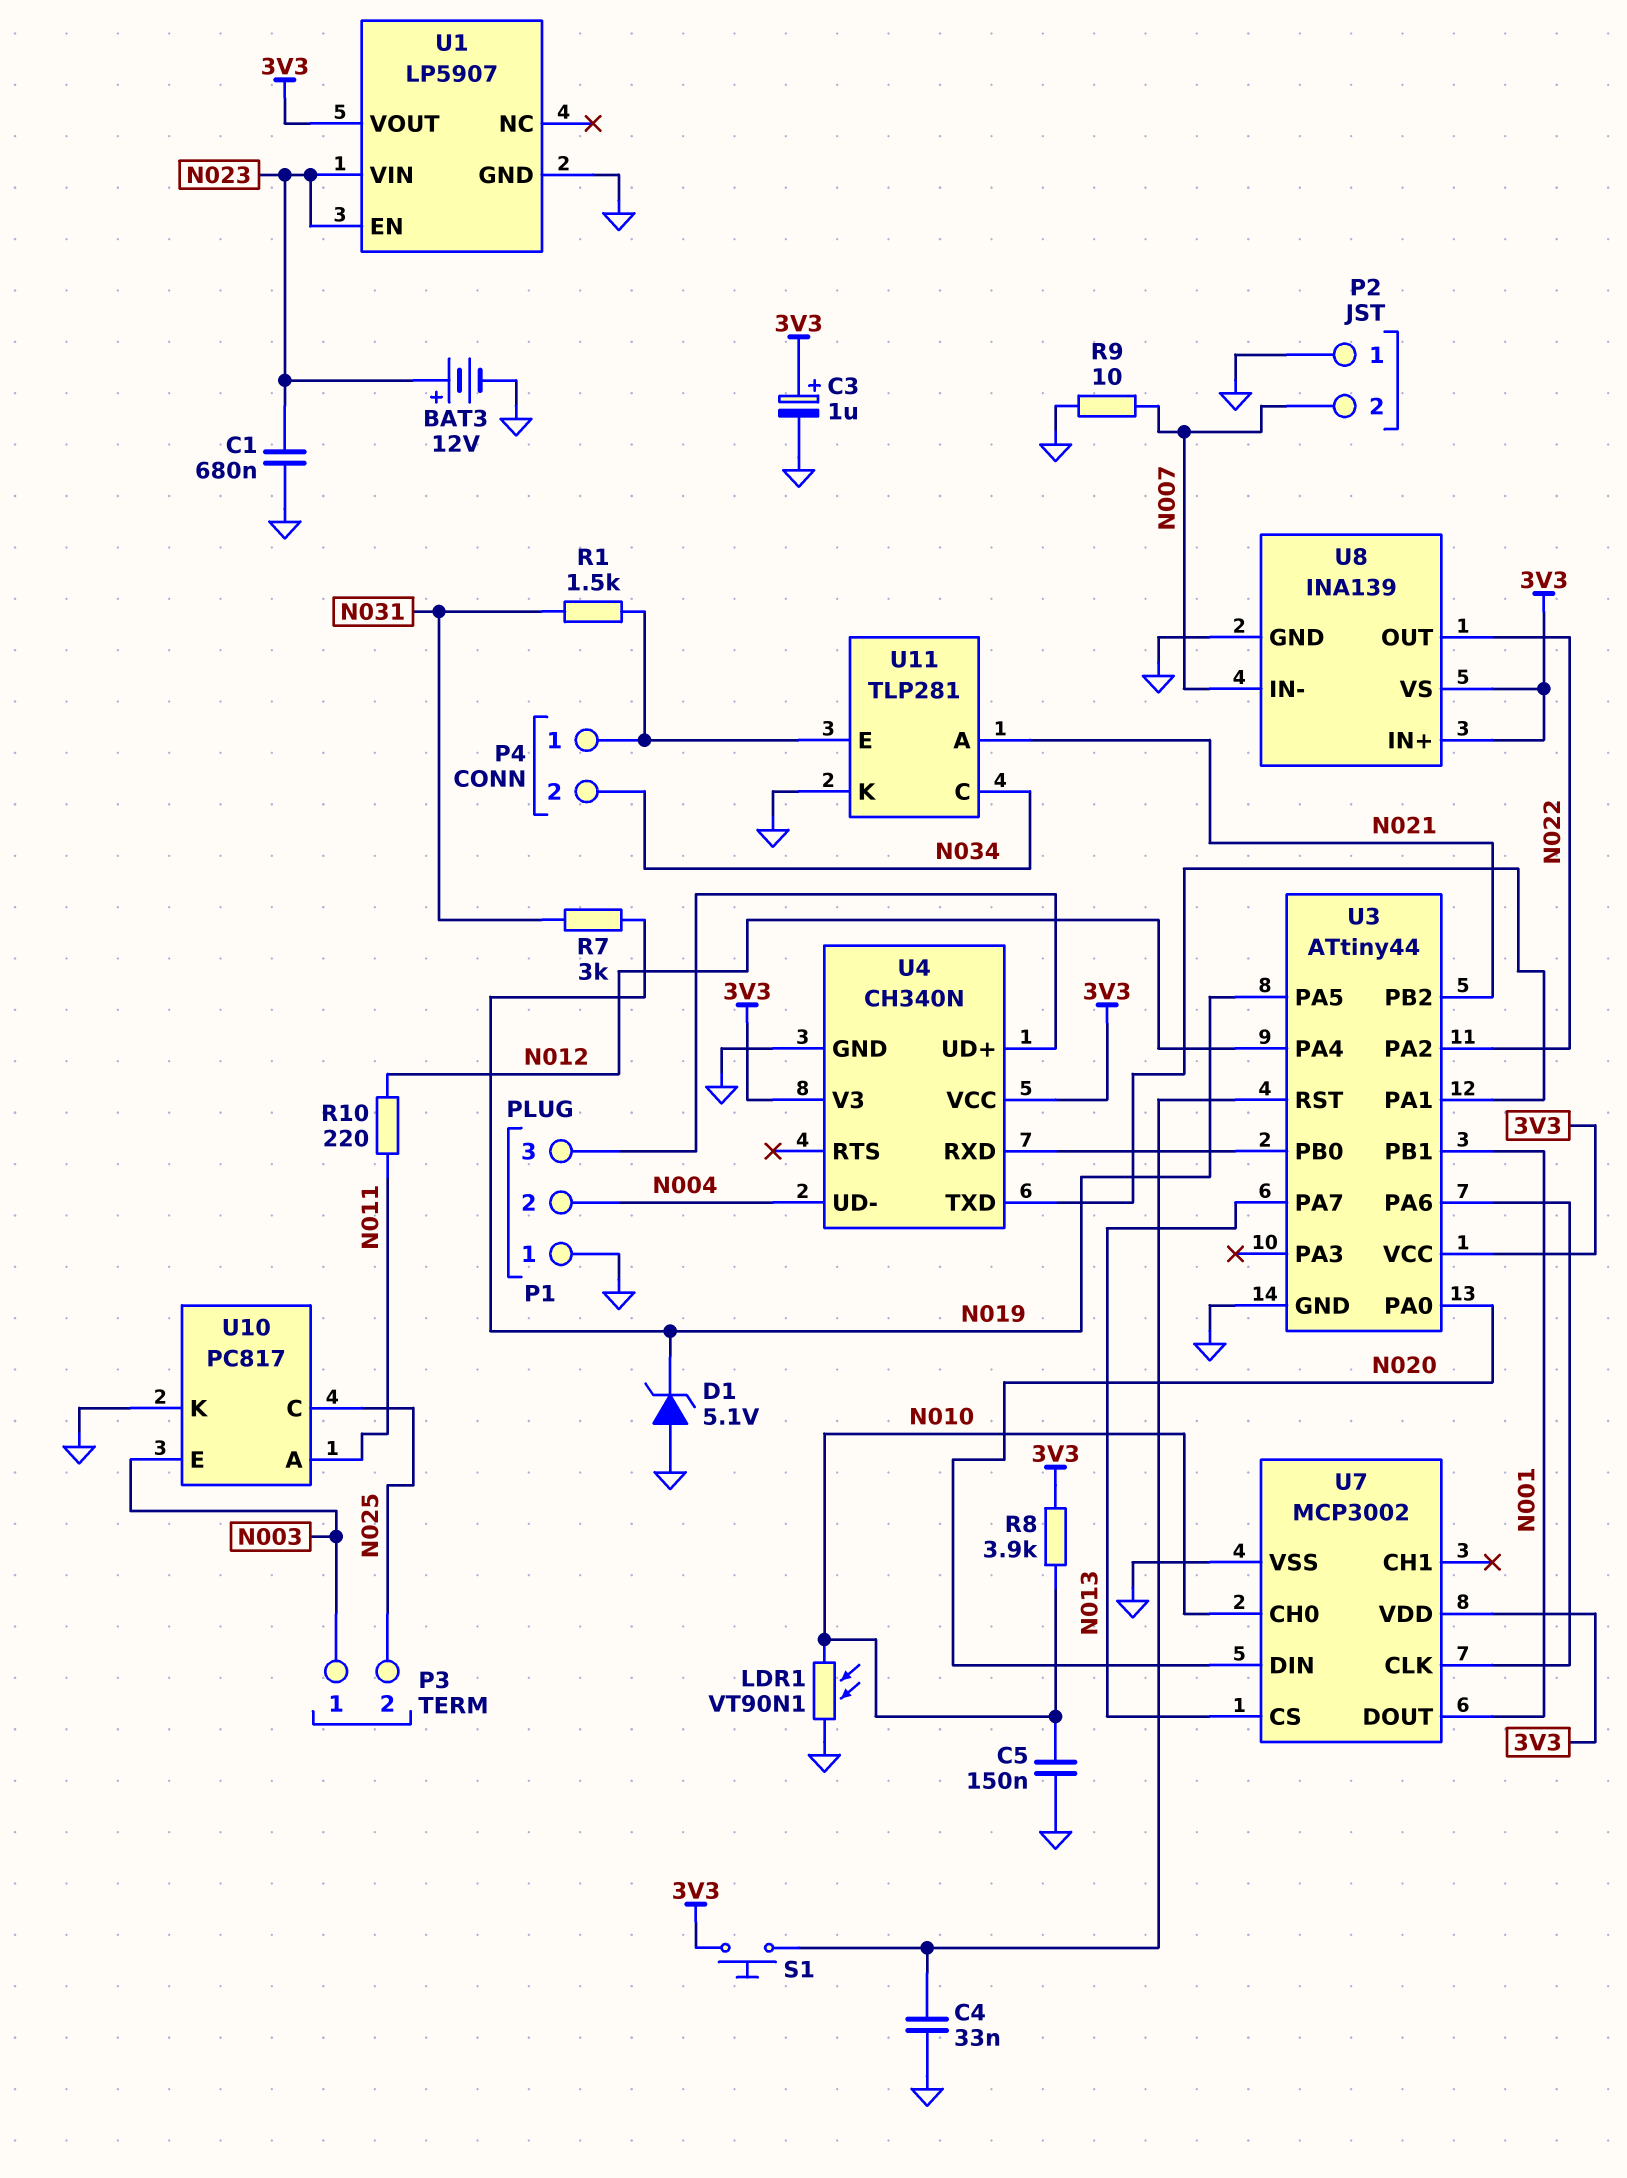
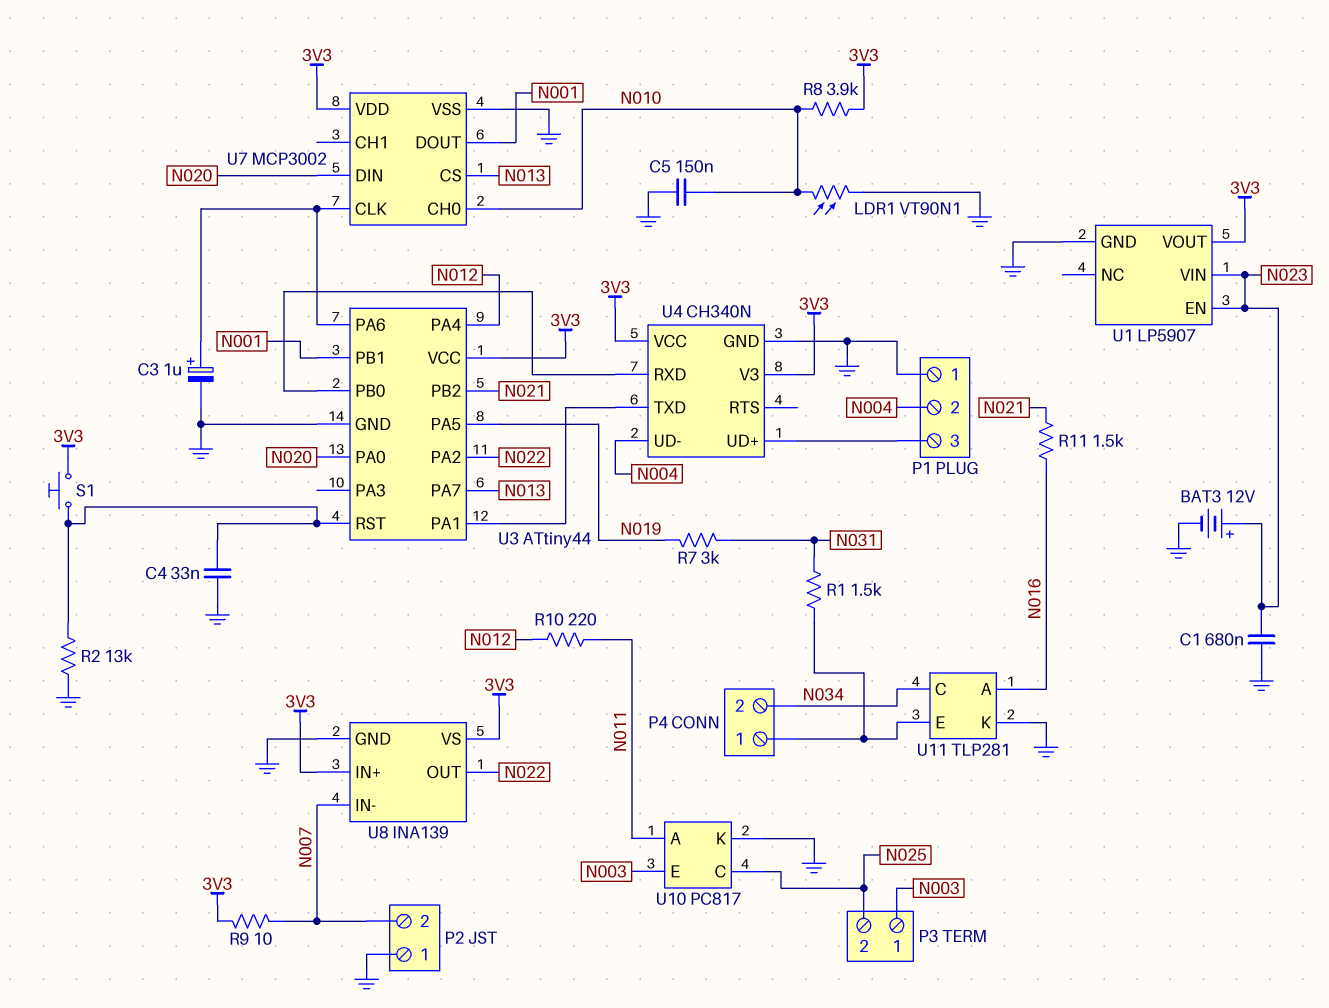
C3: 1uF (plus 3V3, minus GND) -> 1uF (plus U3/PA6, minus GND)
D1: zener 5.1V (A GND, K N019) -> none
R2: none -> 13k (GND, U3/RST)
R9: 10 (GND, N007) -> 10 (3V3, N007)
R11: none -> 1.5k (N016, N021)
U11 pin A: N021 -> N016

